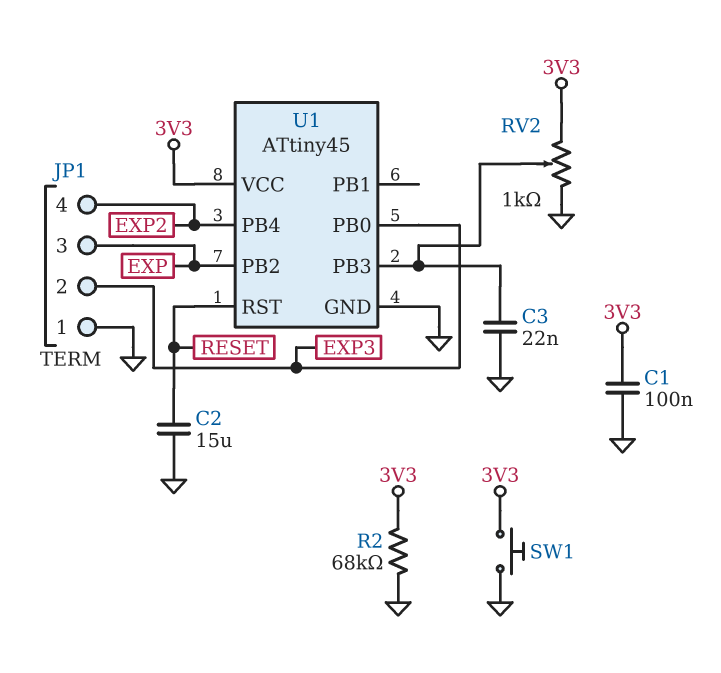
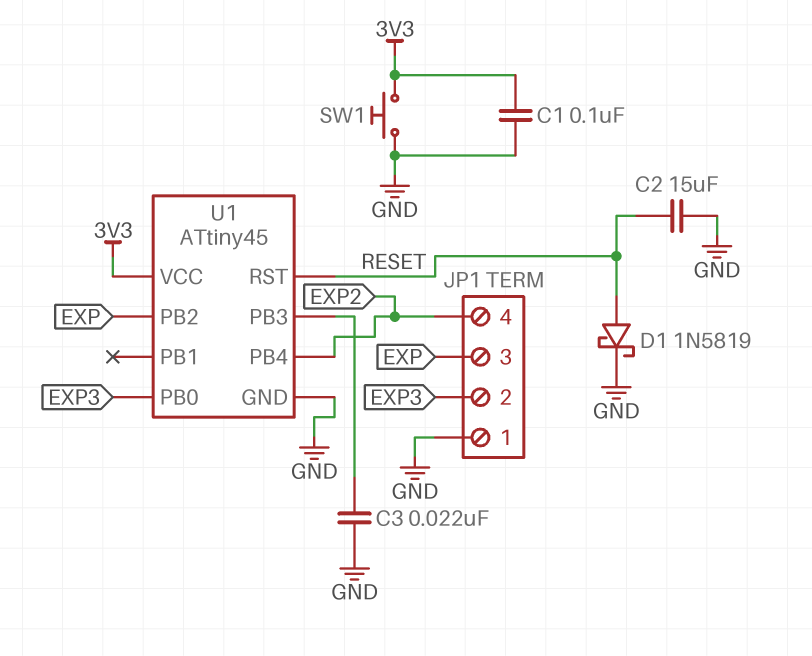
D1: none -> schottky 1N5819 (A RESET, K GND)
R2: 68k (3V3, GND) -> none
RV2: 1k (3V3, GND, wiper U1/PB3) -> none

